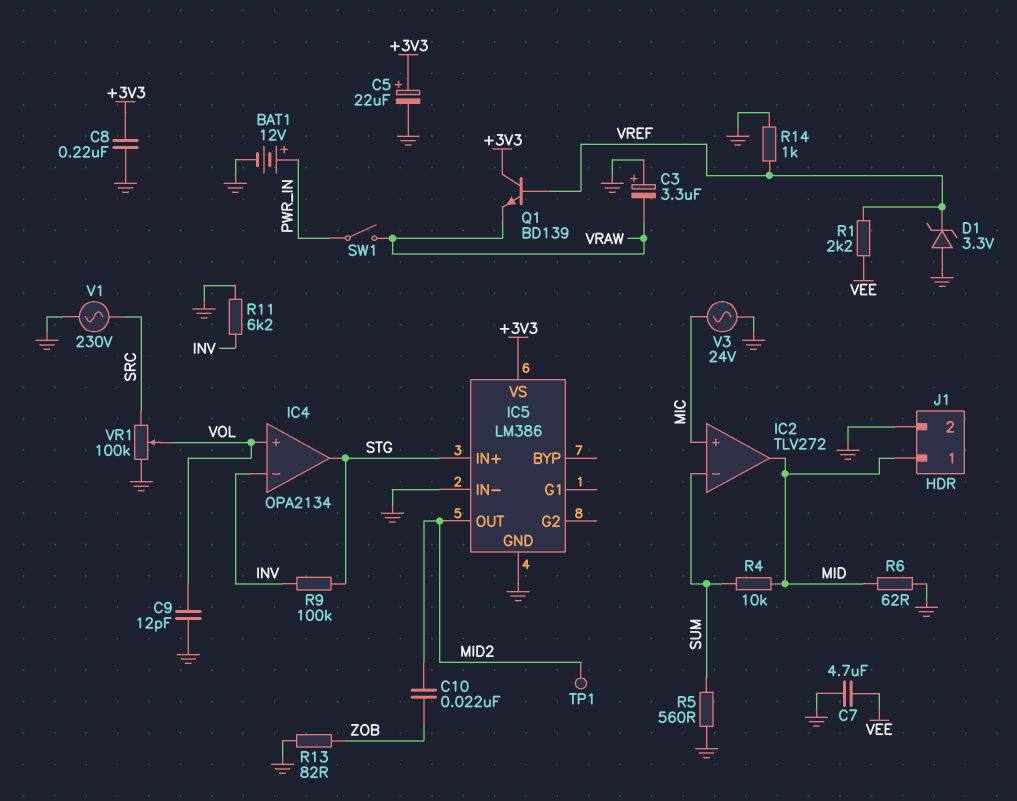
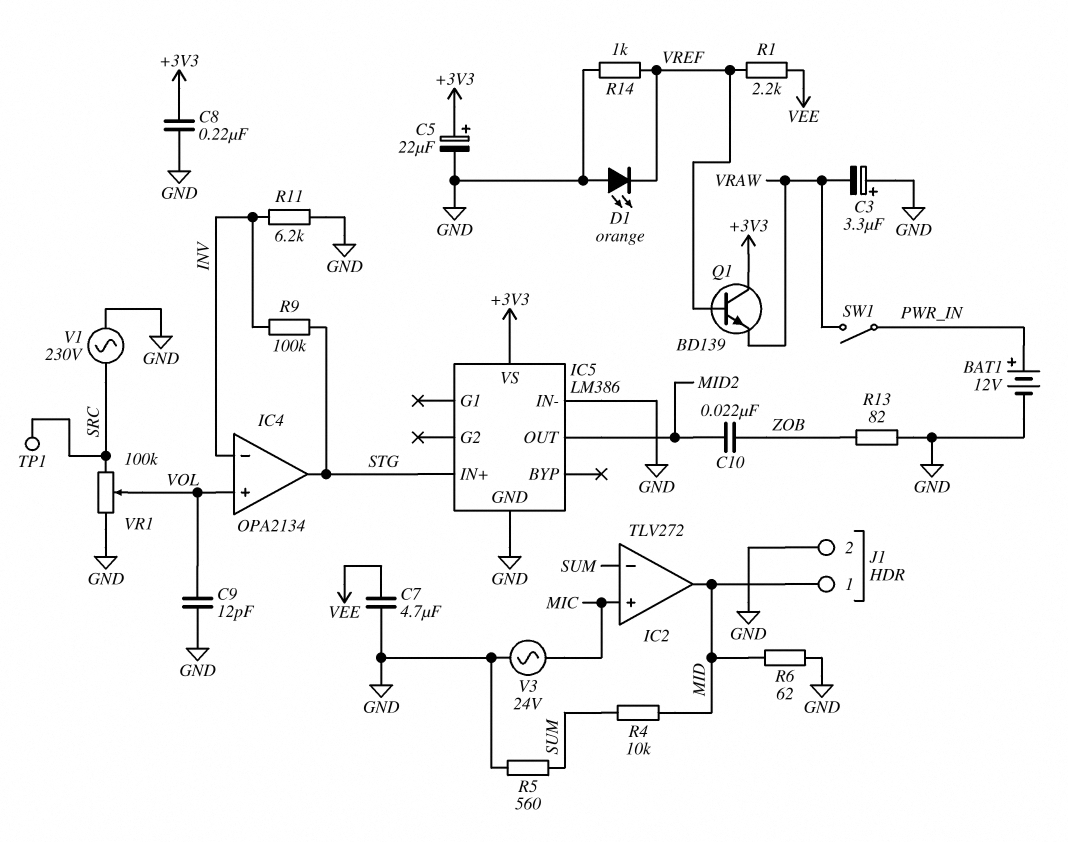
D1: zener 3.3V (A GND, K VREF) -> LED orange (A GND, K VREF)
TP1: test point (MID2) -> test point (SRC)

